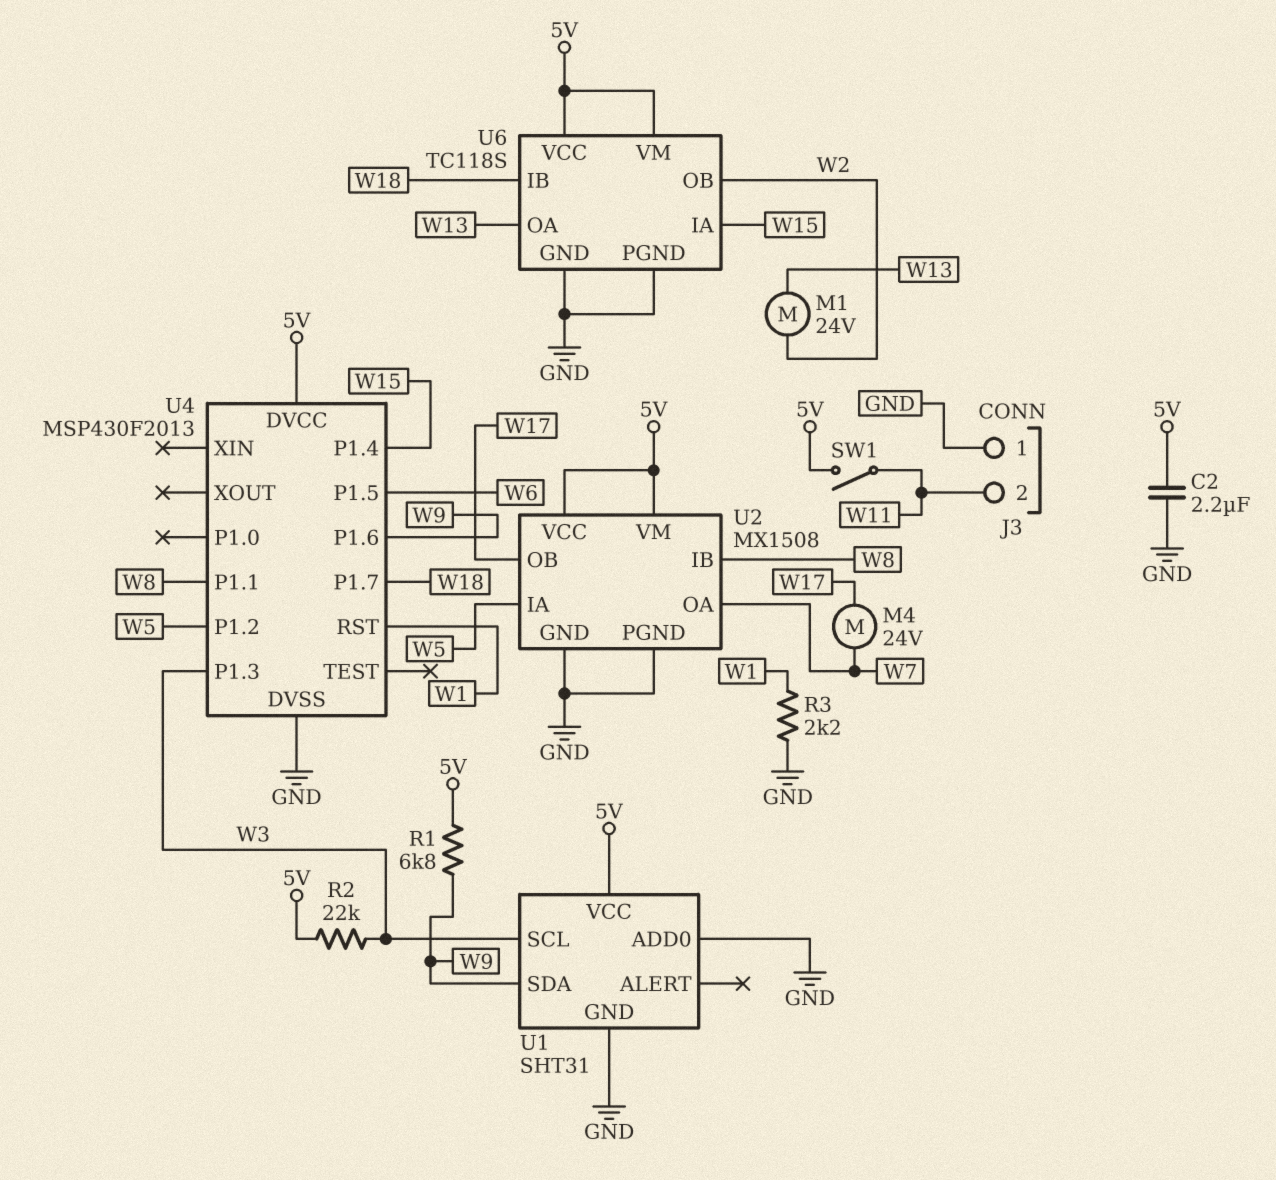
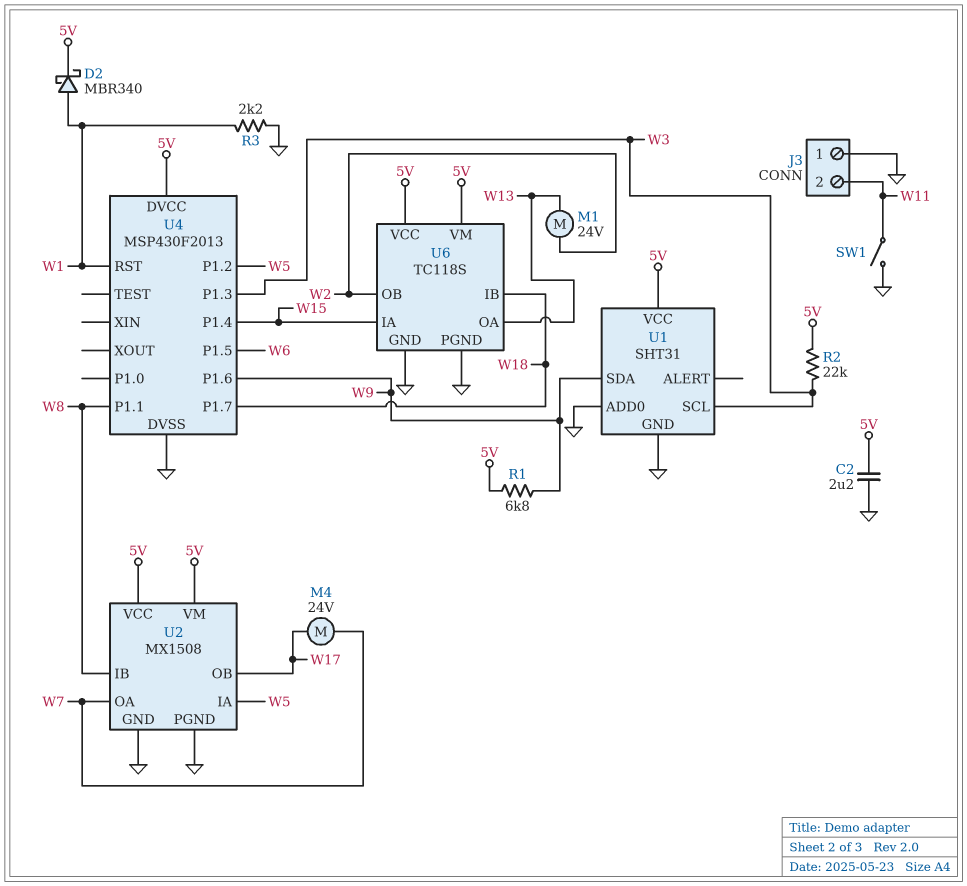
D2: none -> schottky MBR340 (A W1, K 5V)
SW1: switch (5V, W11) -> switch (GND, W11)

